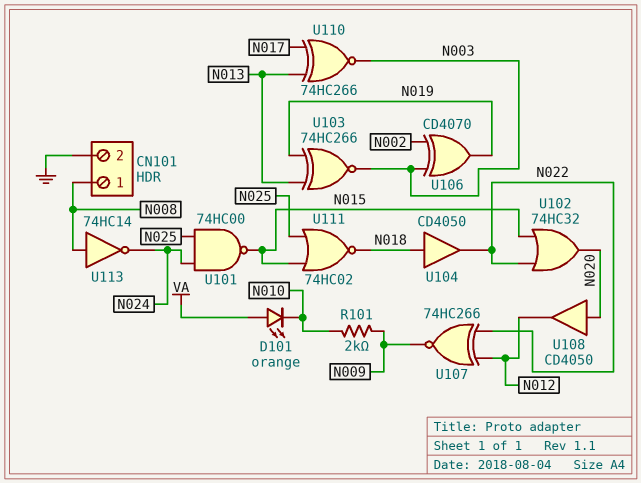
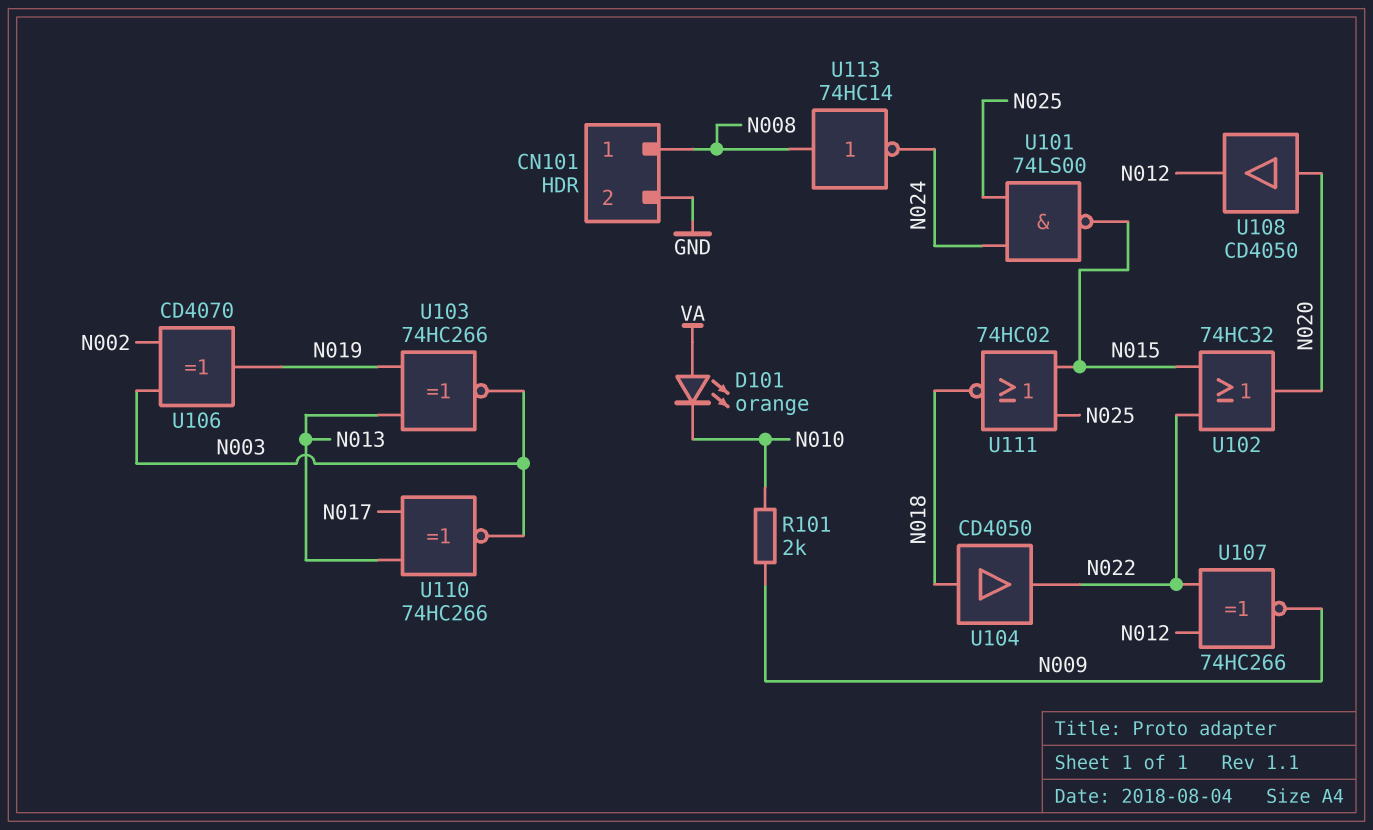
U101: NAND 74HC00 (in N024, in N025, out N015) -> NAND 74LS00 (in N024, in N025, out N015)

